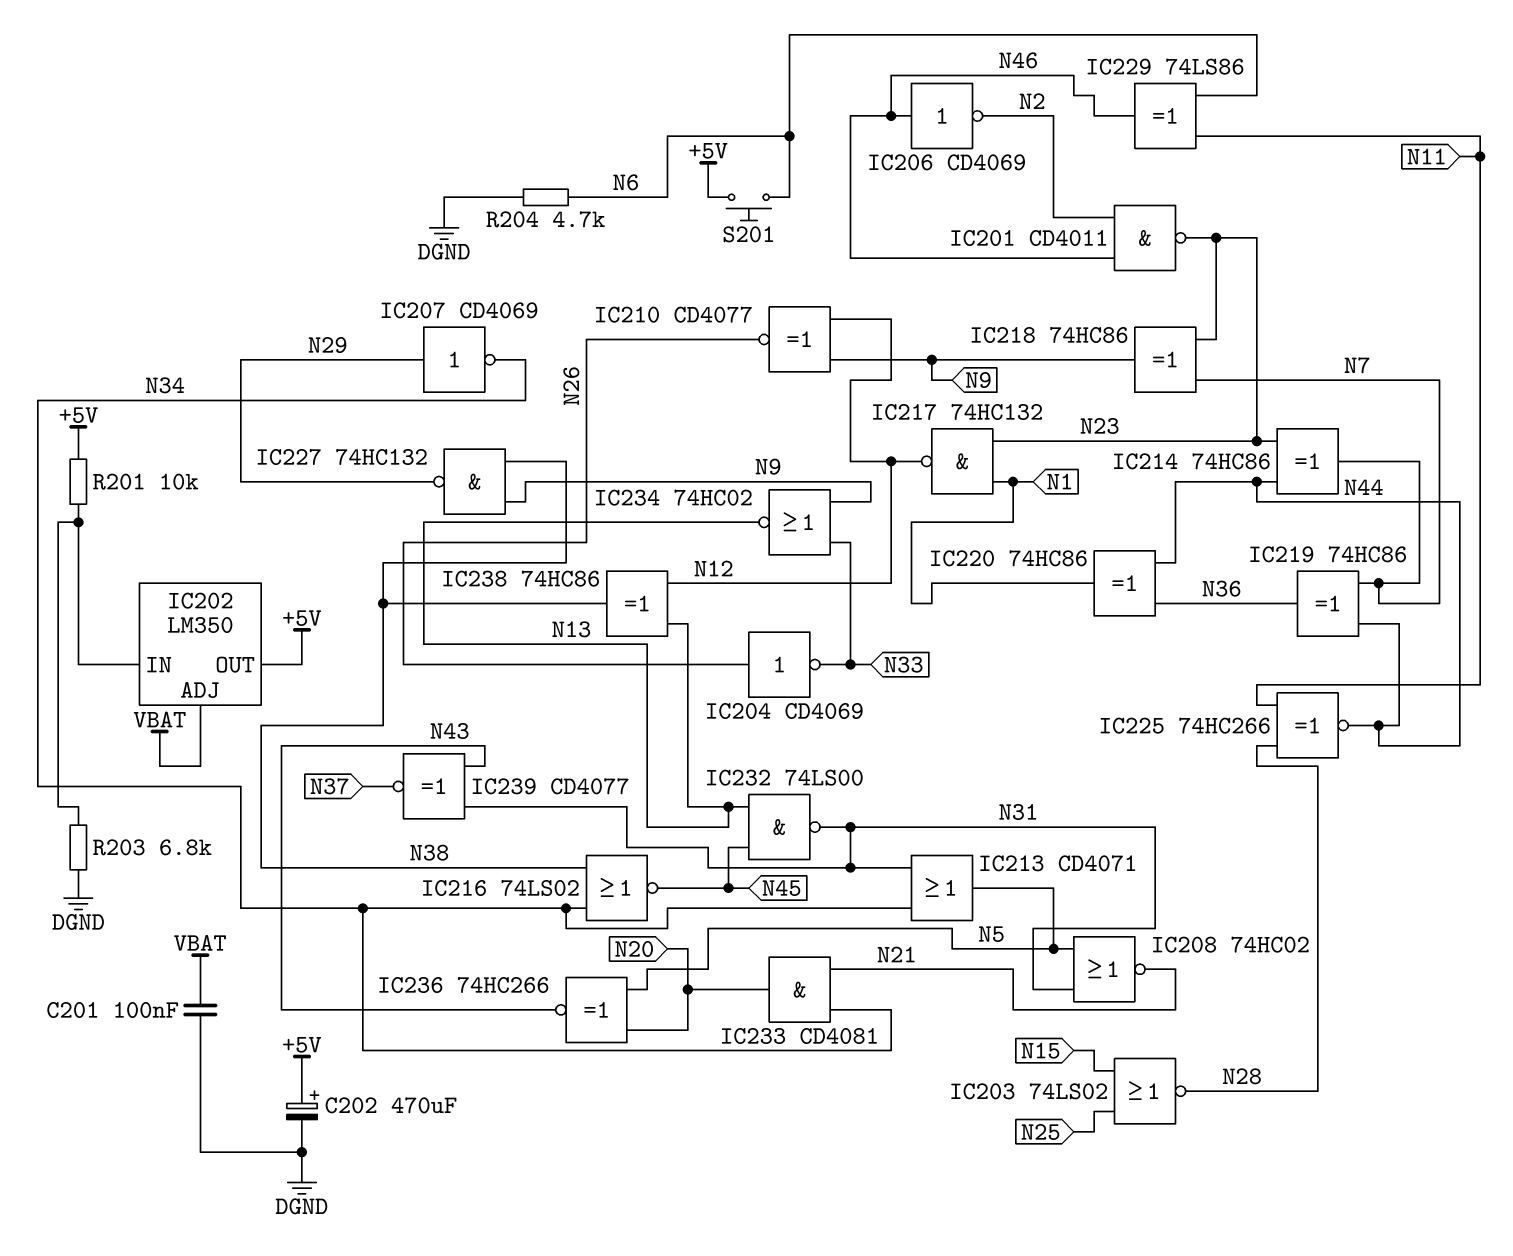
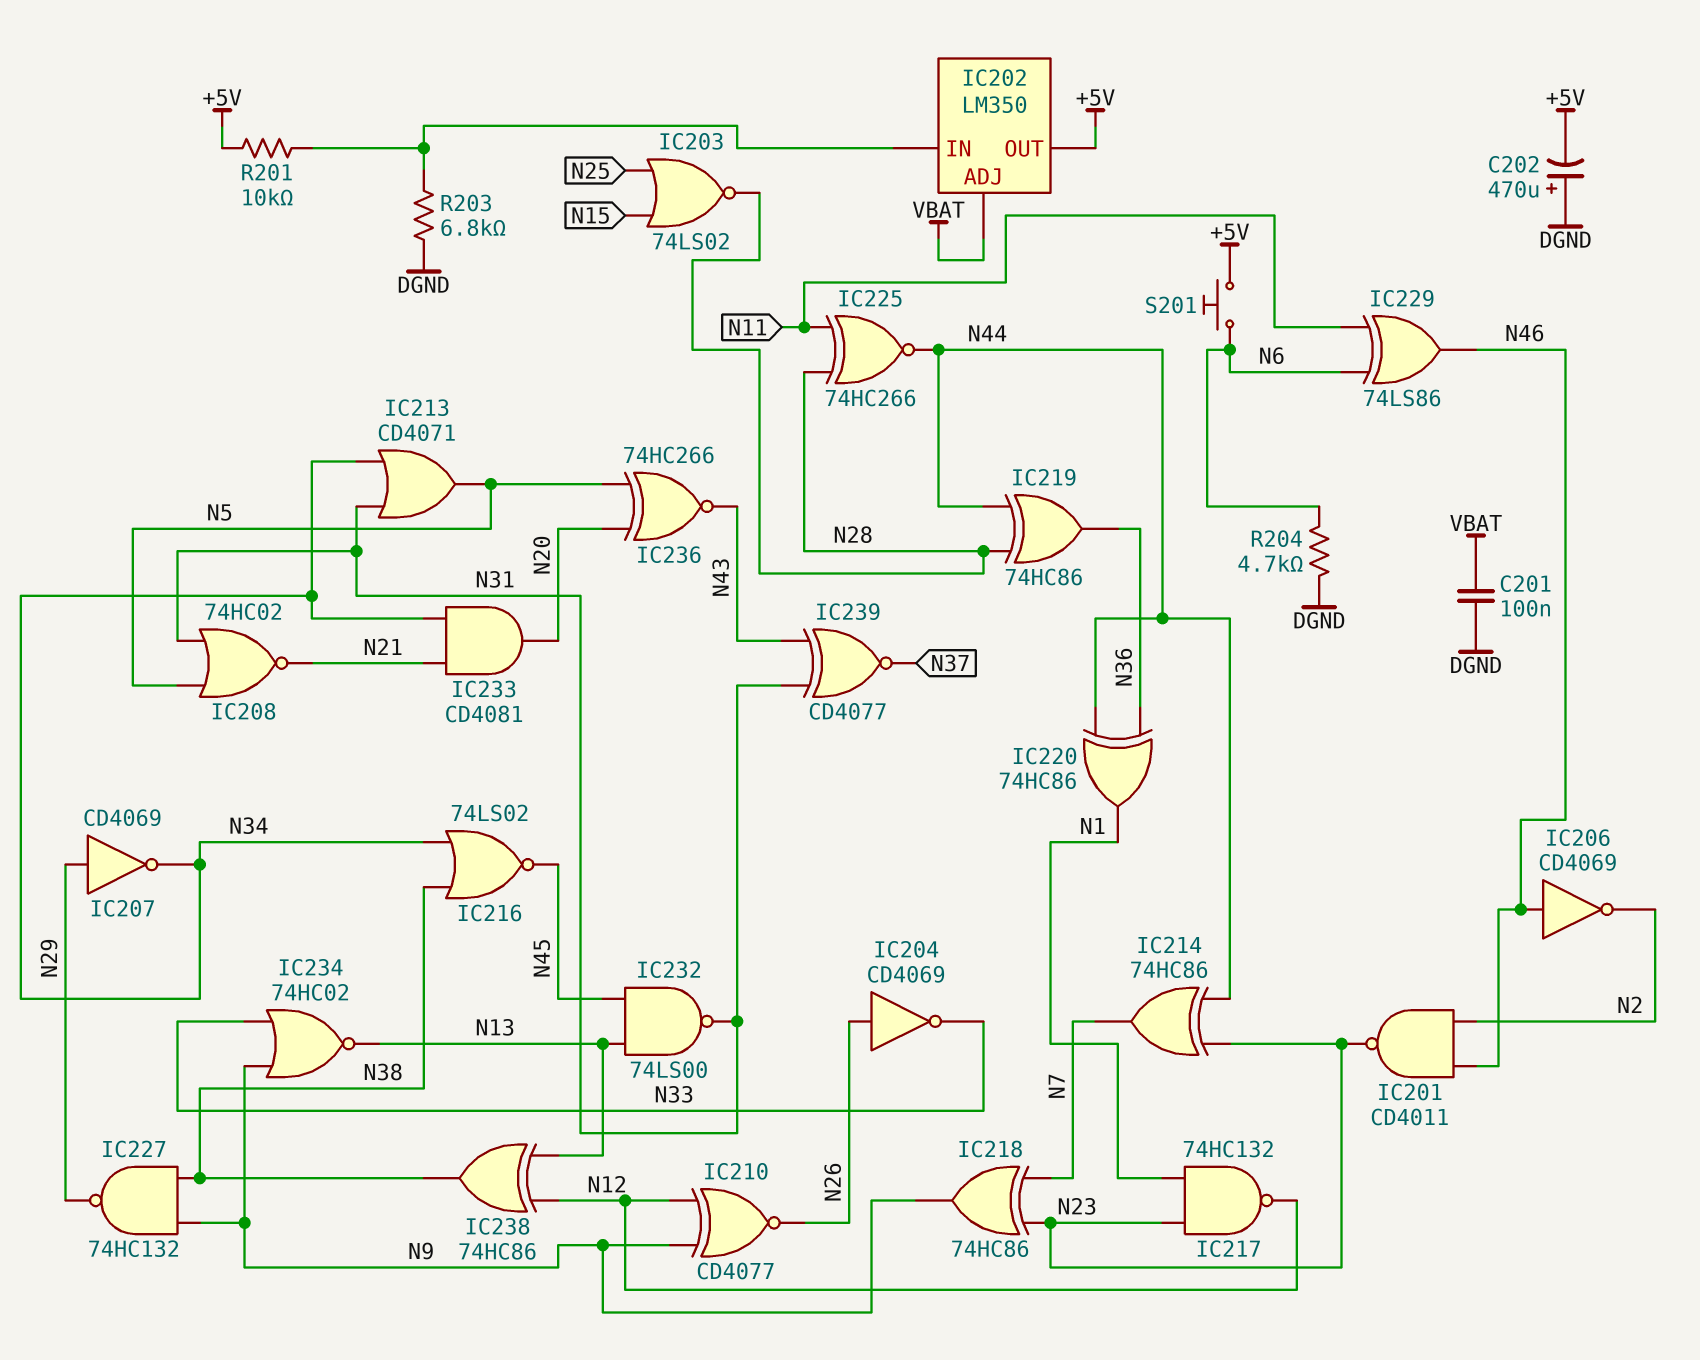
C202: 470uF (plus +5V, minus DGND) -> 470uF (plus DGND, minus +5V)
IC219: XOR 74HC86 (in N7, in N44, out N36) -> XOR 74HC86 (in N28, in N44, out N36)

